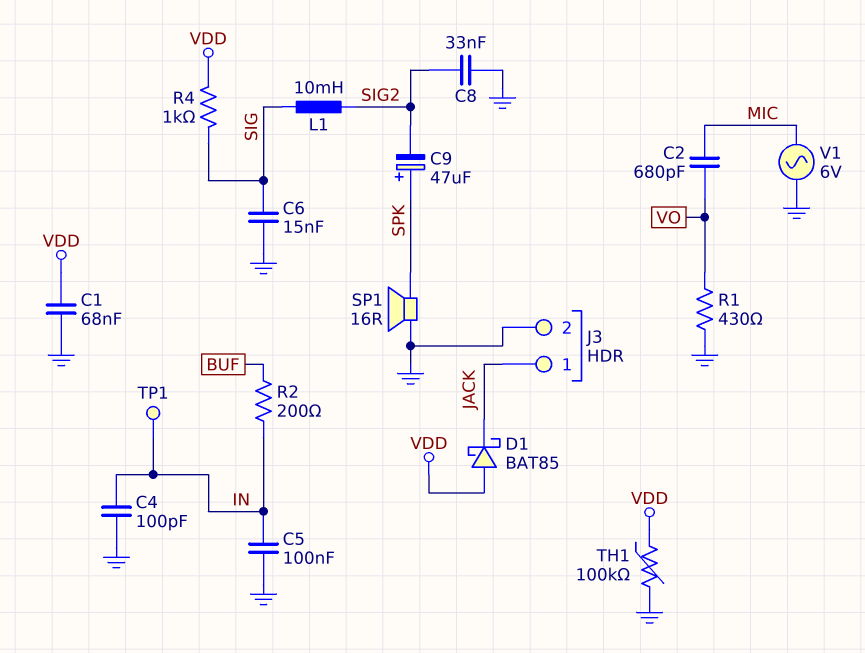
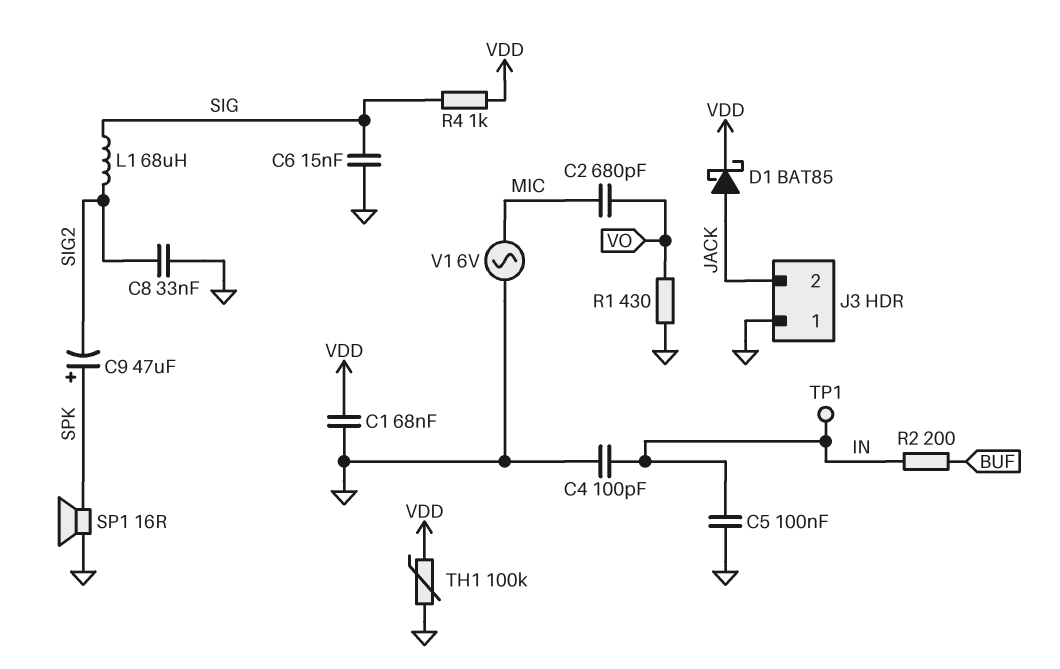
D1: schottky BAT85 (A VDD, K JACK) -> schottky BAT85 (A JACK, K VDD)
J3 pin 1: JACK -> GND
J3 pin 2: GND -> JACK
L1: 10mH (SIG, SIG2) -> 68uH (SIG, SIG2)

